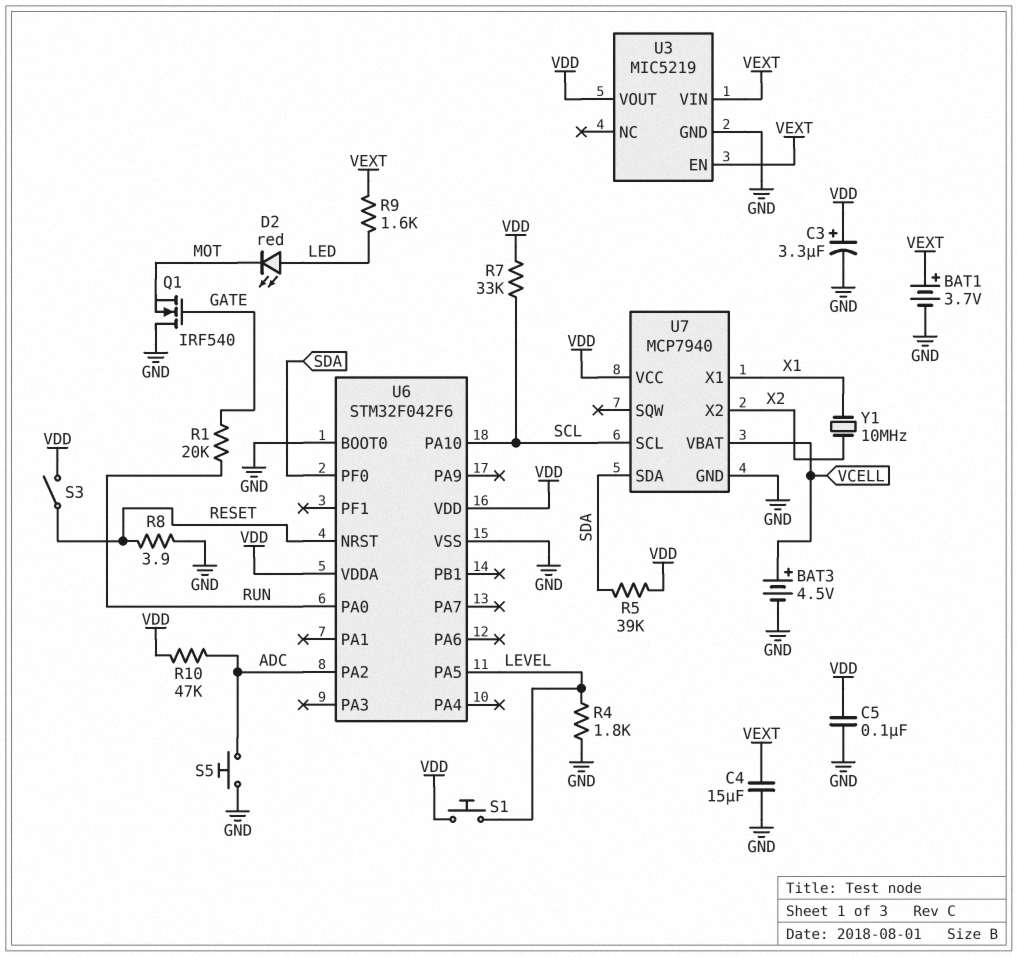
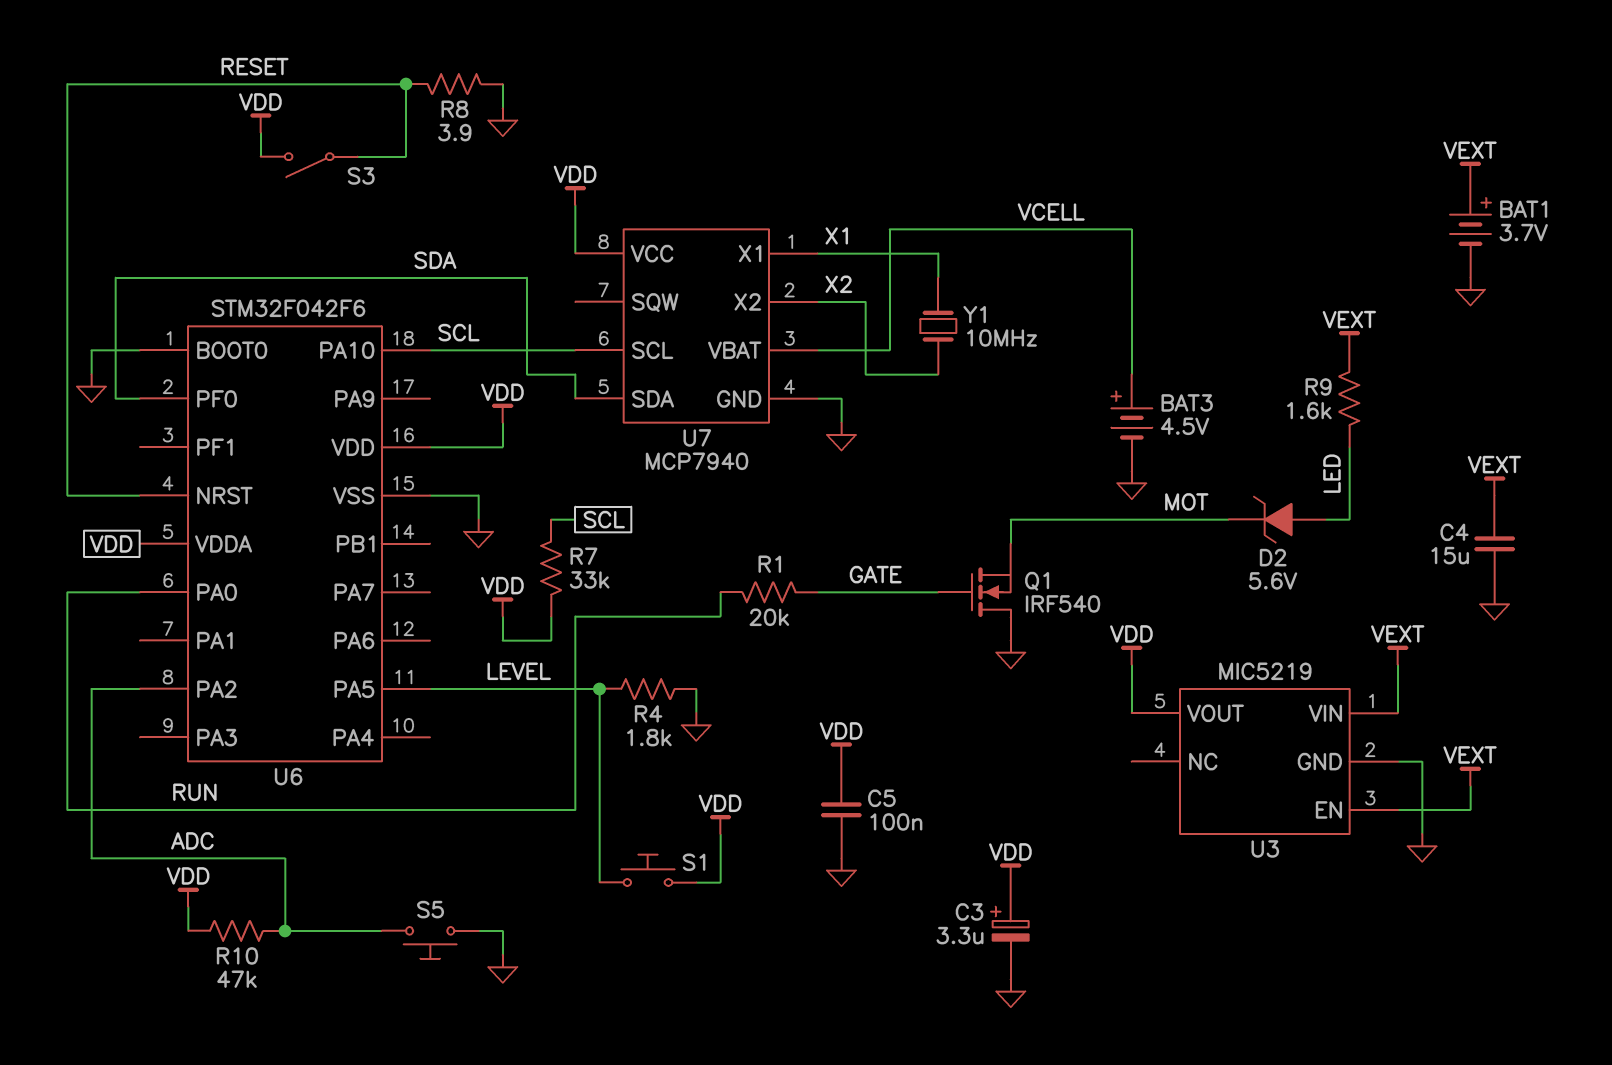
D2: LED red (A LED, K MOT) -> zener 5.6V (A LED, K MOT)
R5: 39k (SDA, VDD) -> none

